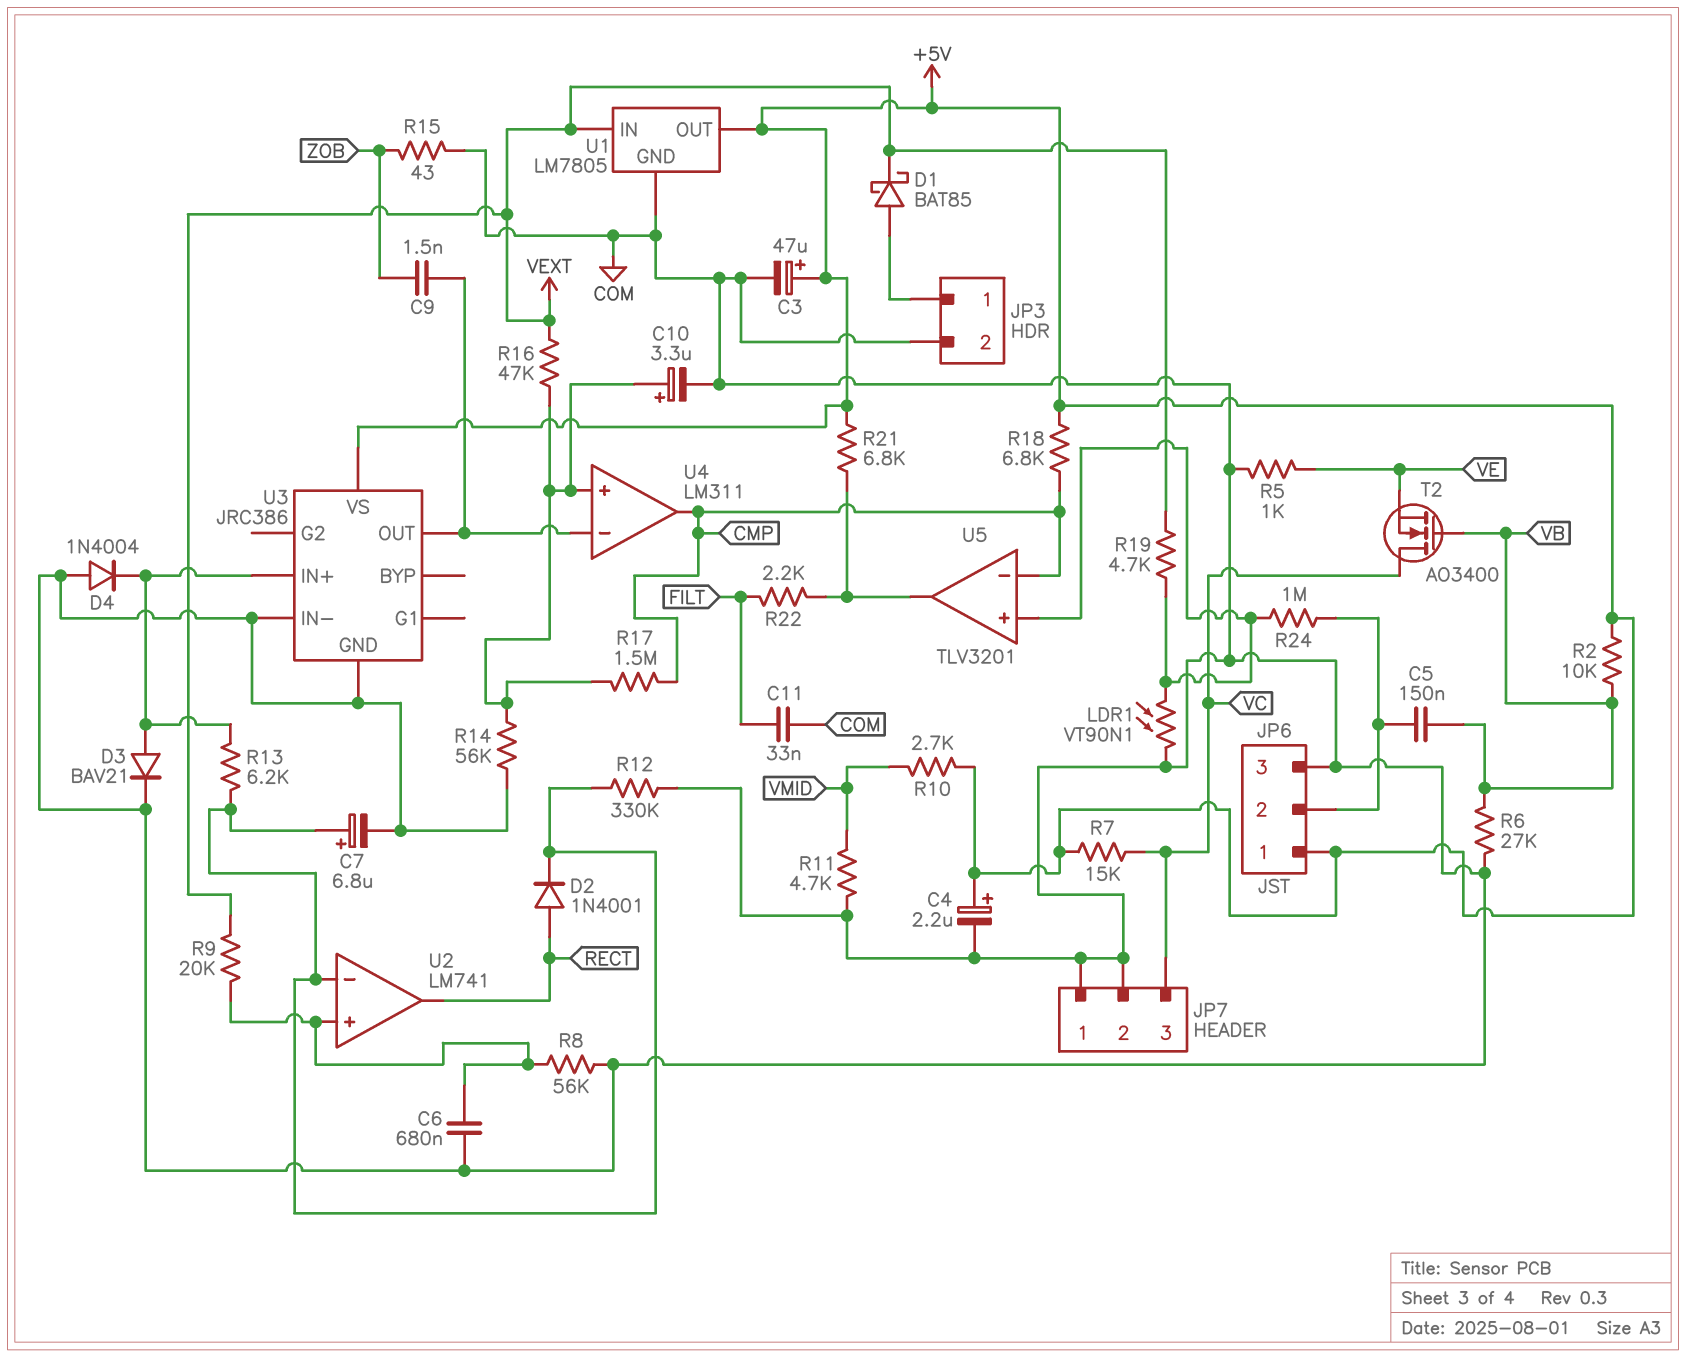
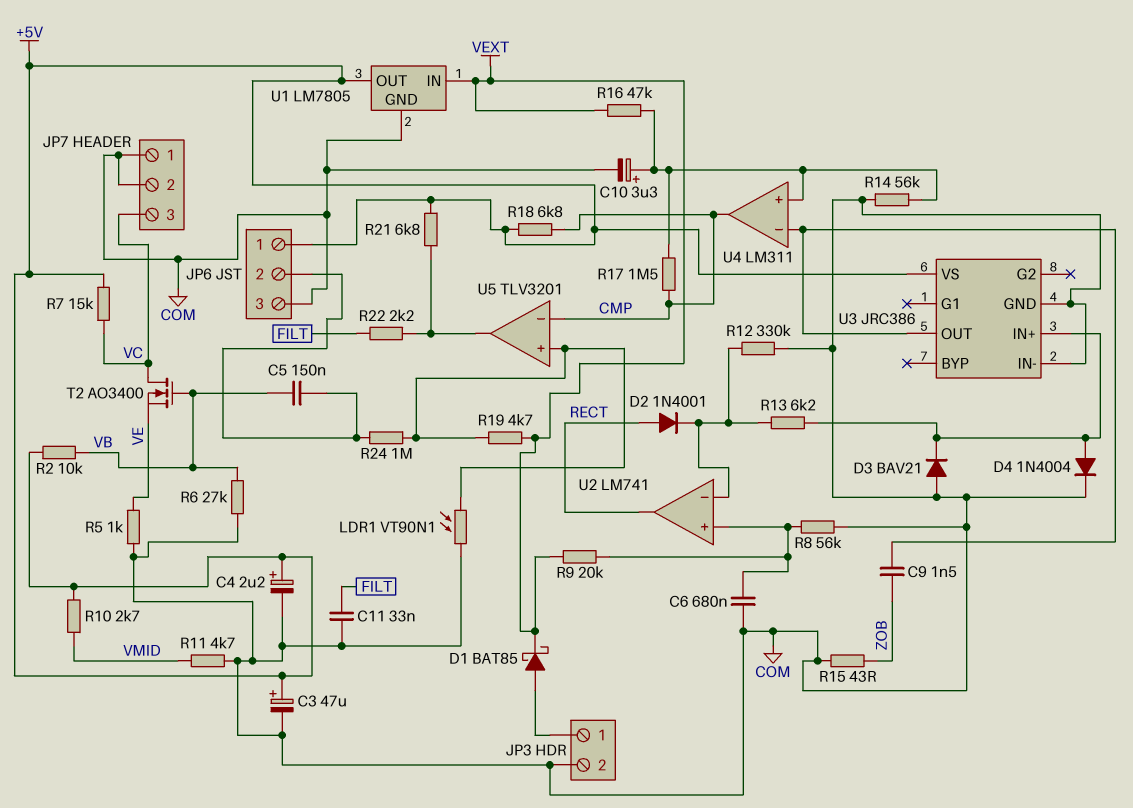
C7: 6.8uF (plus U2/in-, minus COM) -> none
D3: diode BAV21 (A U3/IN+, K COM) -> diode BAV21 (A COM, K U3/IN+)
D4: diode 1N4004 (A COM, K U3/IN+) -> diode 1N4004 (A U3/IN+, K COM)

